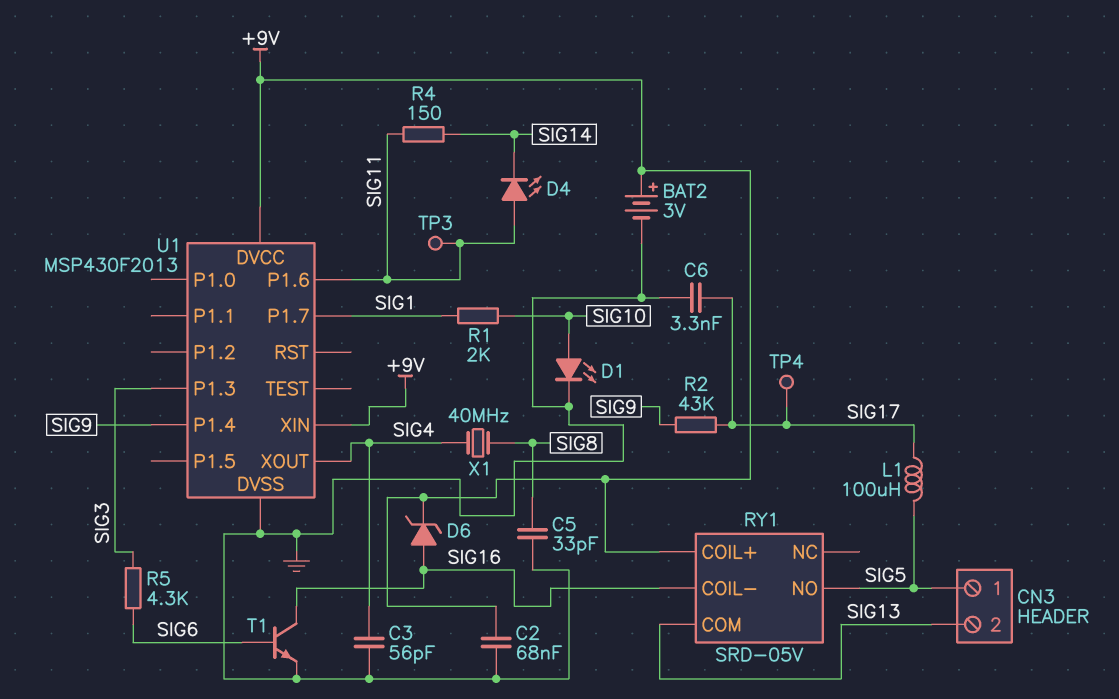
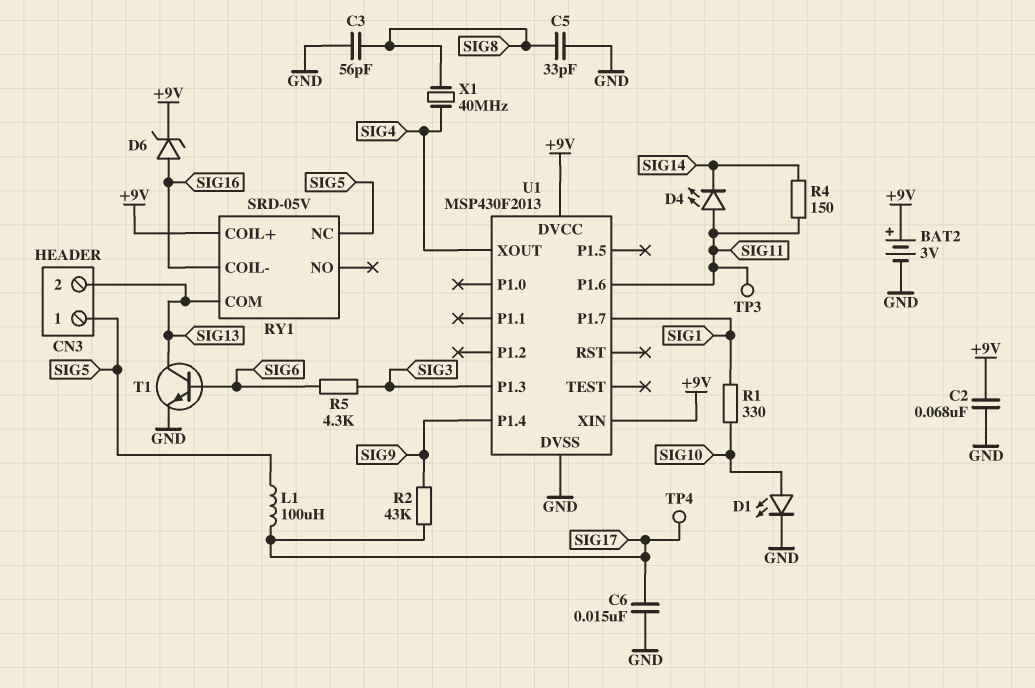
C3: 56pF (GND, SIG4) -> 56pF (GND, SIG8)
C6: 3.3nF (GND, SIG17) -> 15nF (GND, SIG17)
R1: 2k (SIG1, SIG10) -> 330 (SIG1, SIG10)
RY1 pin NC: none -> SIG5
RY1 pin NO: SIG5 -> none
T1: NPN (B SIG6, C SIG16, E GND) -> NPN (B SIG6, C SIG13, E GND)

